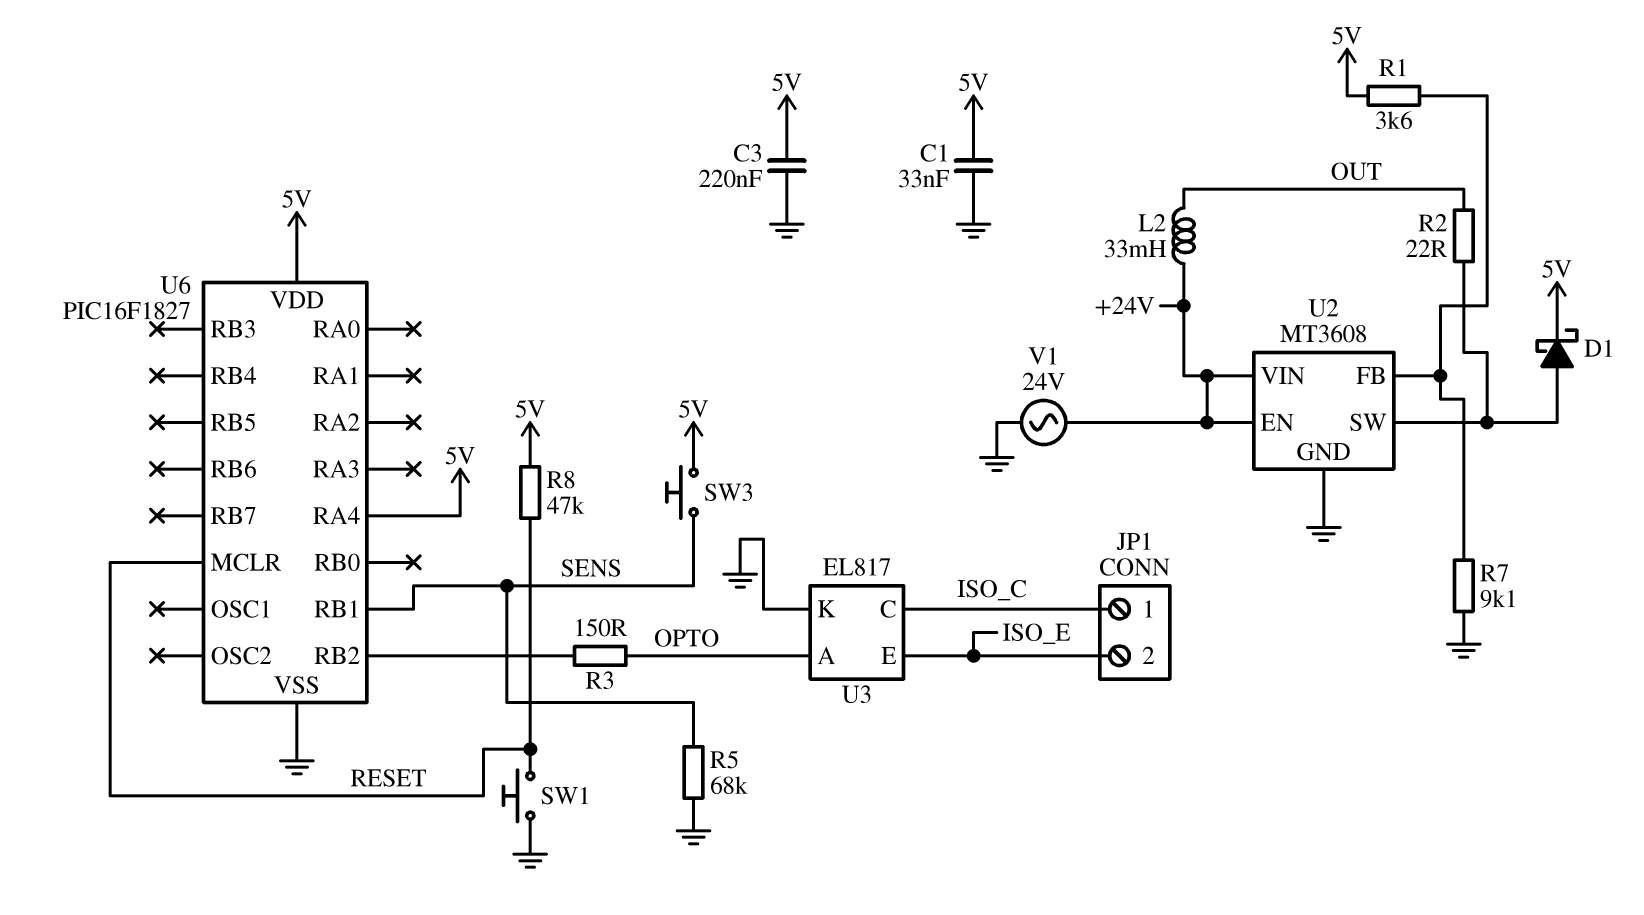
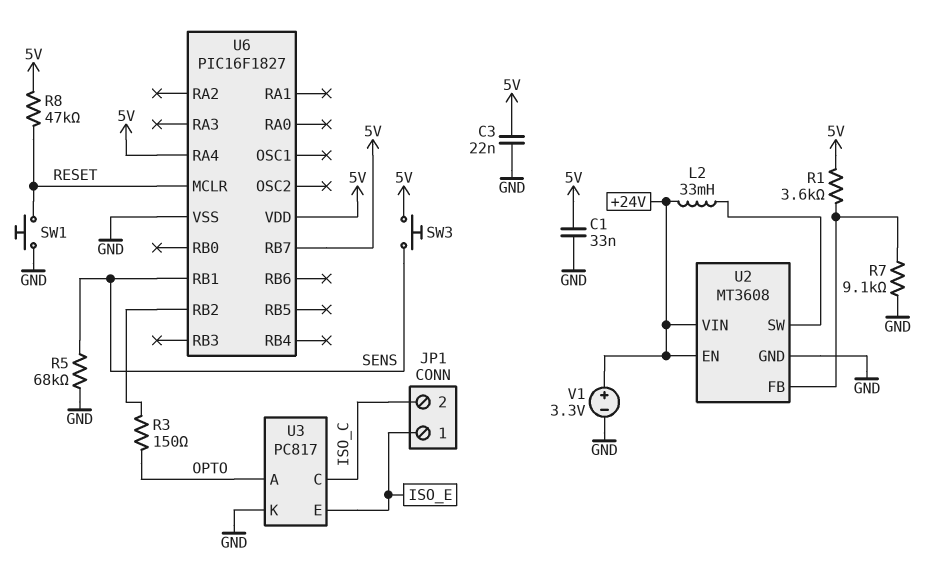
C3: 220nF (5V, GND) -> 22nF (5V, GND)
D1: schottky (A U2/SW, K 5V) -> none
JP1 pin 1: ISO_C -> ISO_E
JP1 pin 2: ISO_E -> ISO_C
L2: 33mH (+24V, OUT) -> 33mH (+24V, U2/SW)
R2: 22 (OUT, U2/SW) -> none
U3: EL817 -> PC817
U6 pin RB7: none -> 5V
V1: AC 24V (+24V, GND) -> 3.3V (plus +24V, minus GND)

